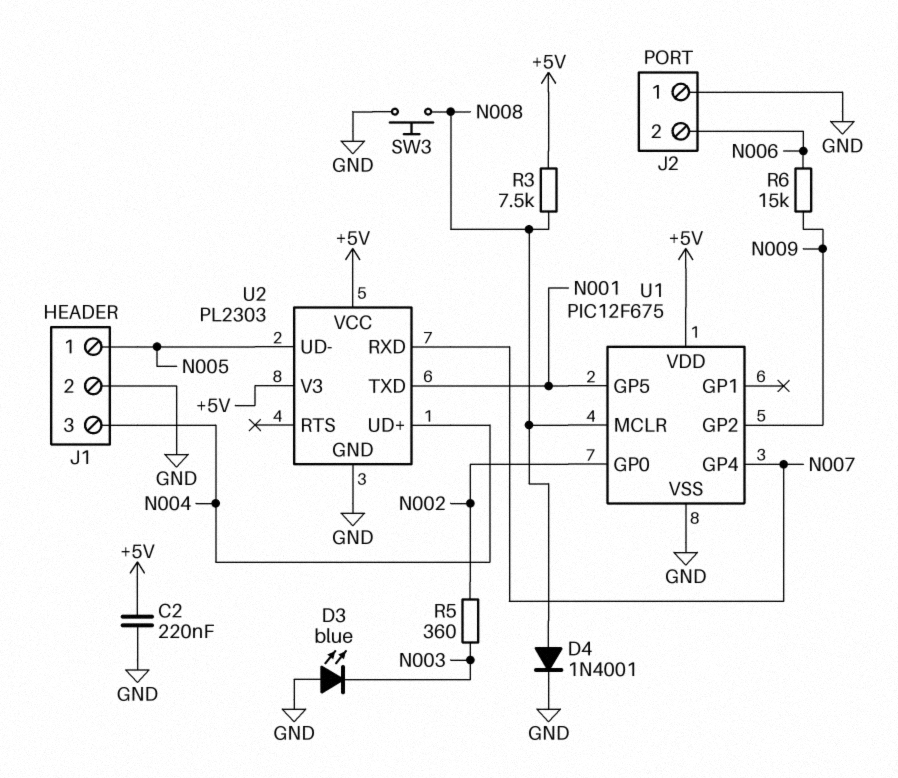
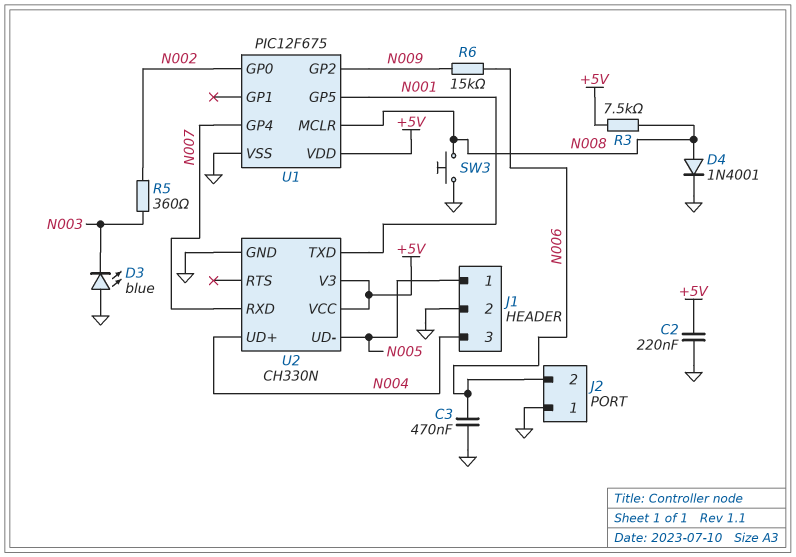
C3: none -> 470nF (GND, N006)
U2: PL2303 -> CH330N

